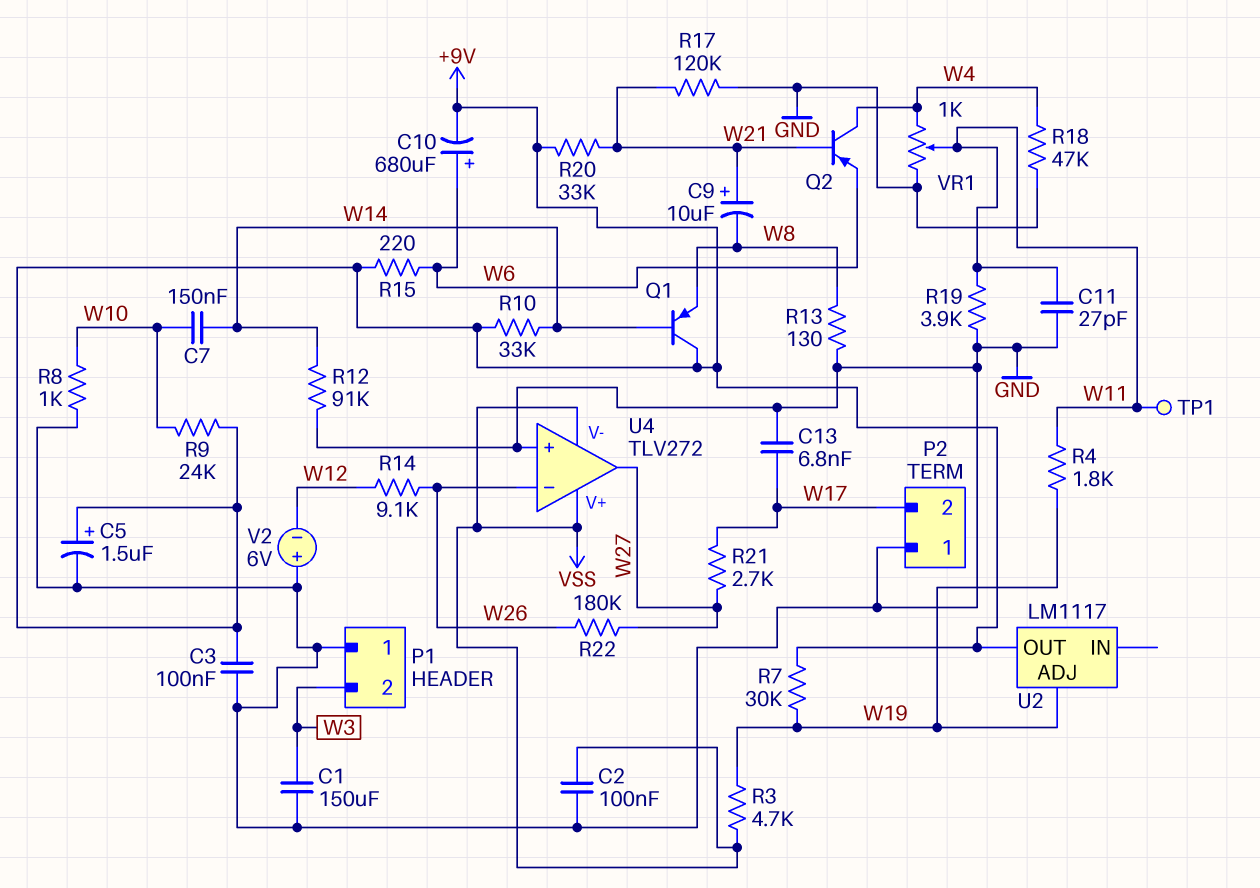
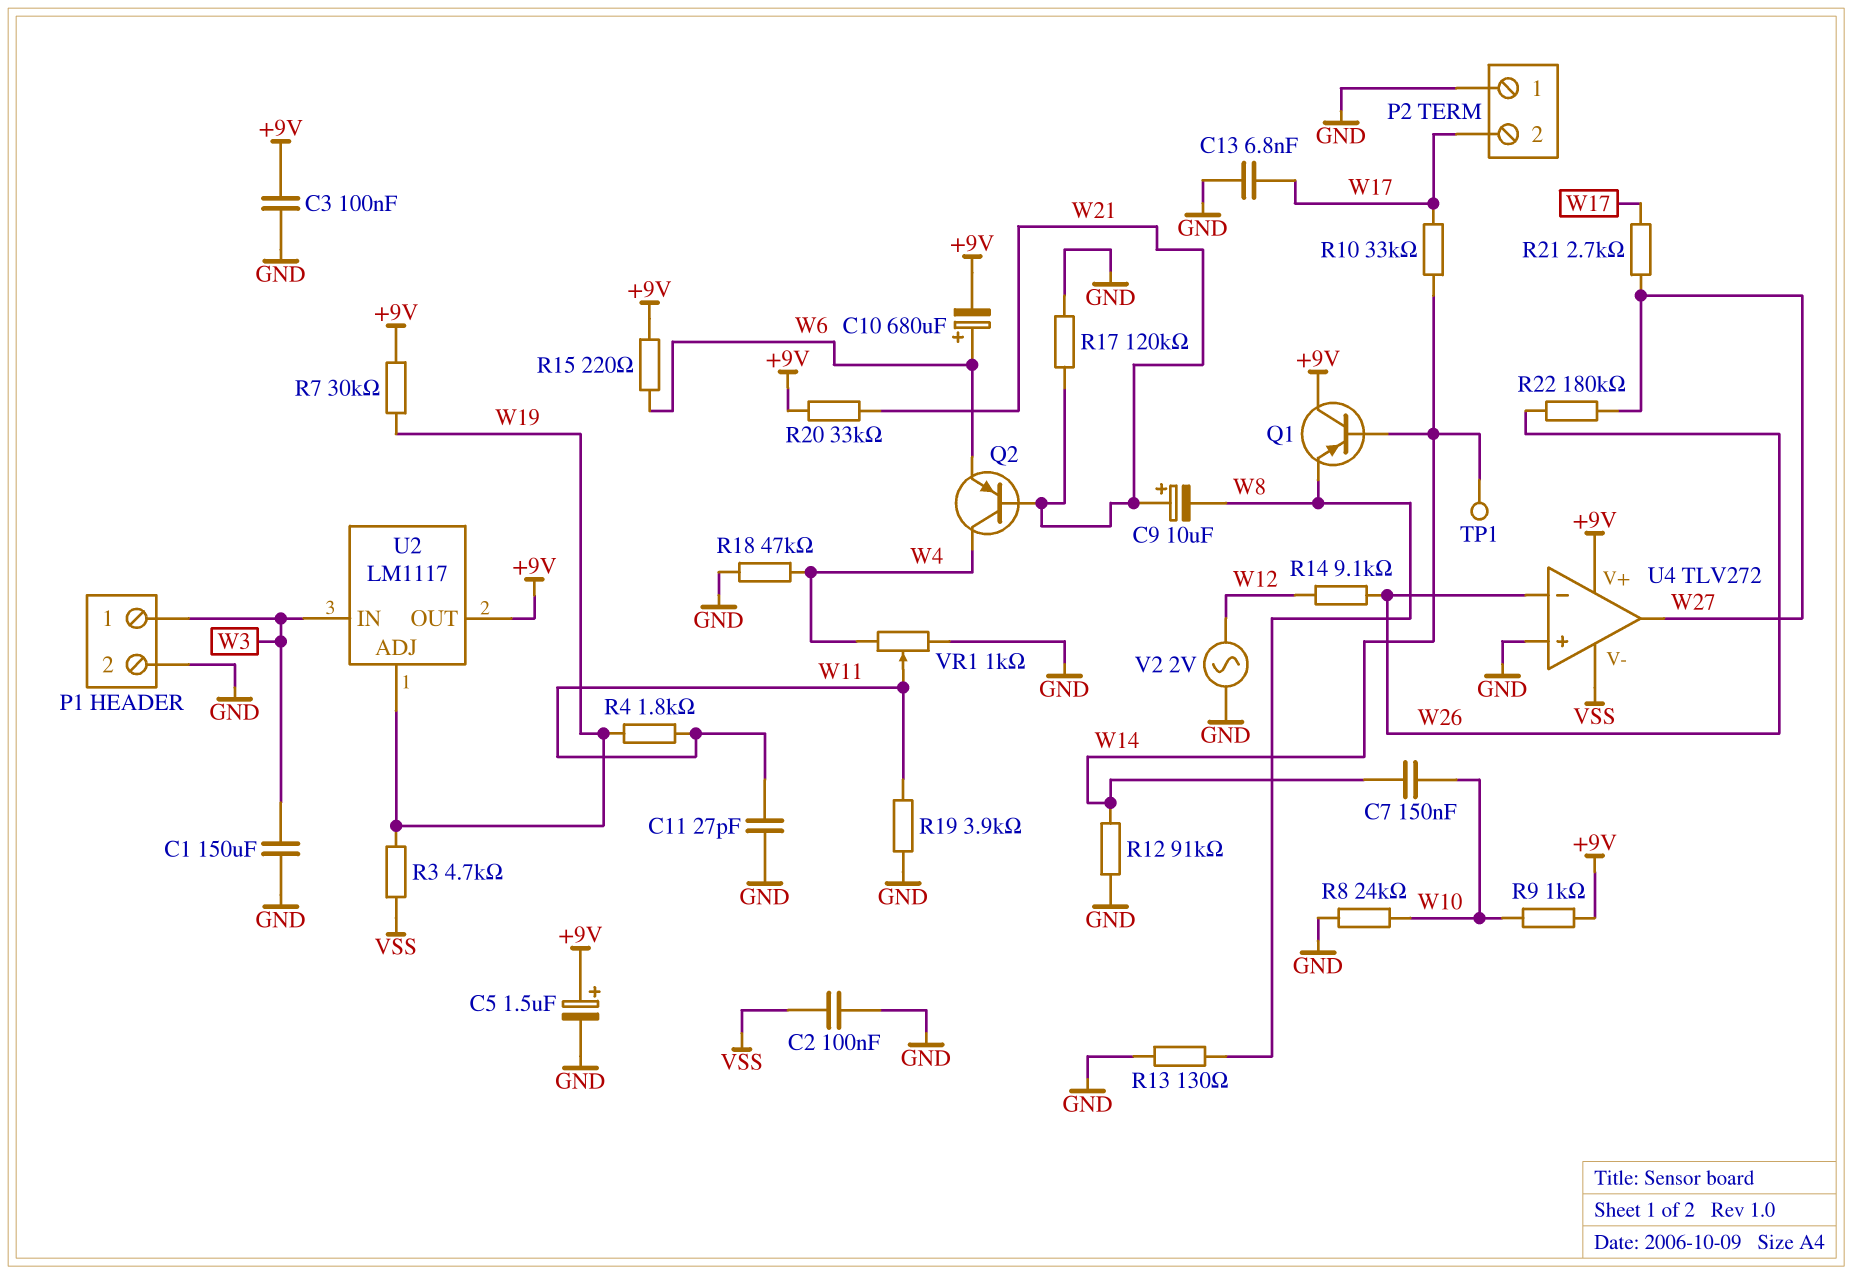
P1 pin 1: GND -> W3
P1 pin 2: W3 -> GND
R8: 1k (GND, W10) -> 24k (GND, W10)
R9: 24k (+9V, W10) -> 1k (+9V, W10)
R10: 33k (+9V, W14) -> 33k (W14, W17)
TP1: test point (W11) -> test point (W14)
U2 pin IN: none -> W3
U4 pin V+: VSS -> +9V
V2: 6V (plus GND, minus W12) -> AC 2V (GND, W12)

